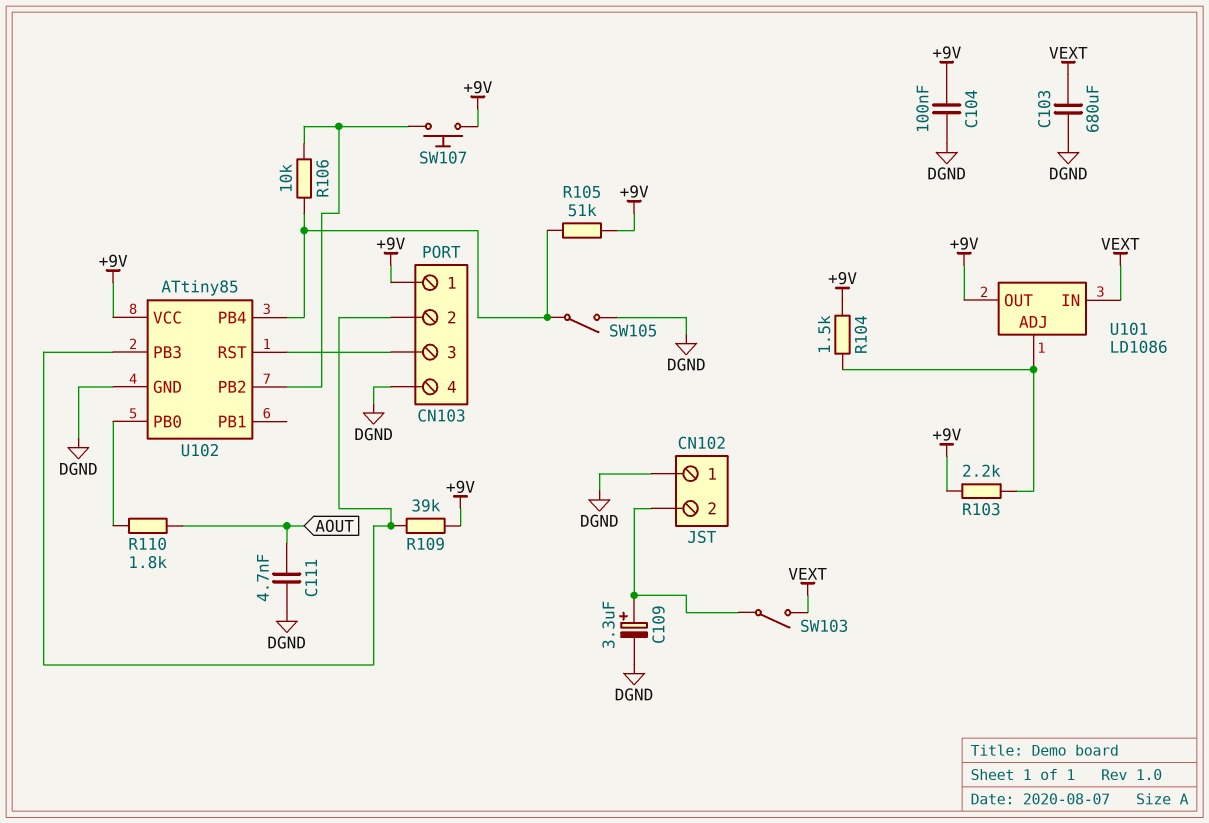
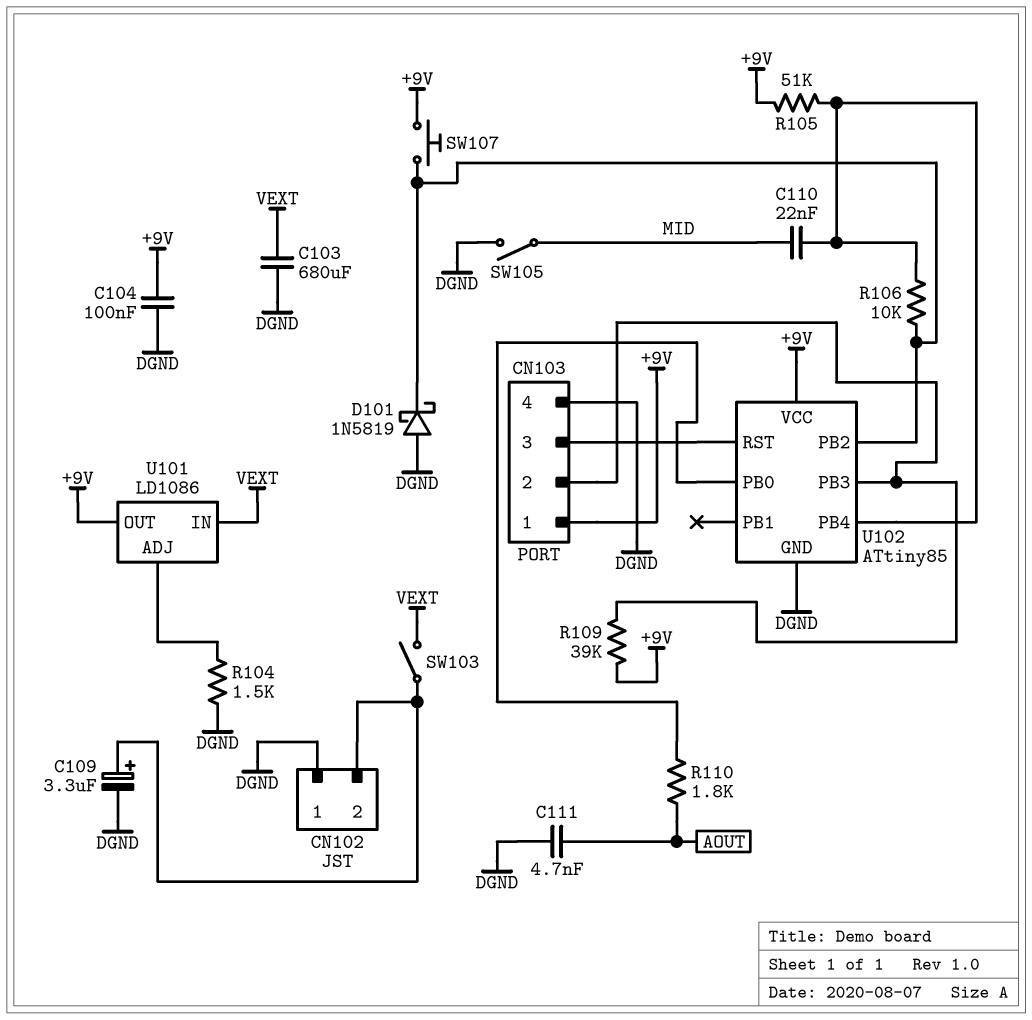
C110: none -> 22nF (MID, U102/PB4)
D101: none -> schottky 1N5819 (A DGND, K U102/PB2)
R103: 2.2k (+9V, U101/ADJ) -> none
R104: 1.5k (+9V, U101/ADJ) -> 1.5k (DGND, U101/ADJ)
SW105: switch (DGND, U102/PB4) -> switch (DGND, MID)

